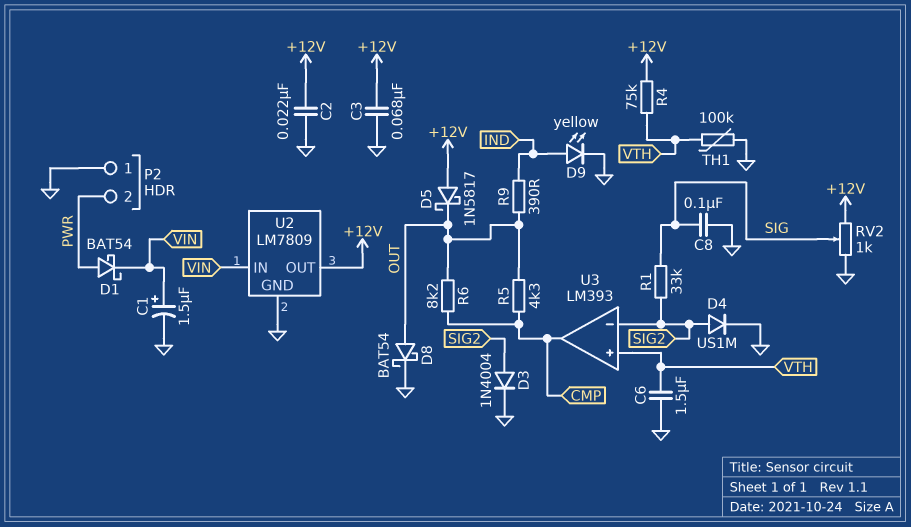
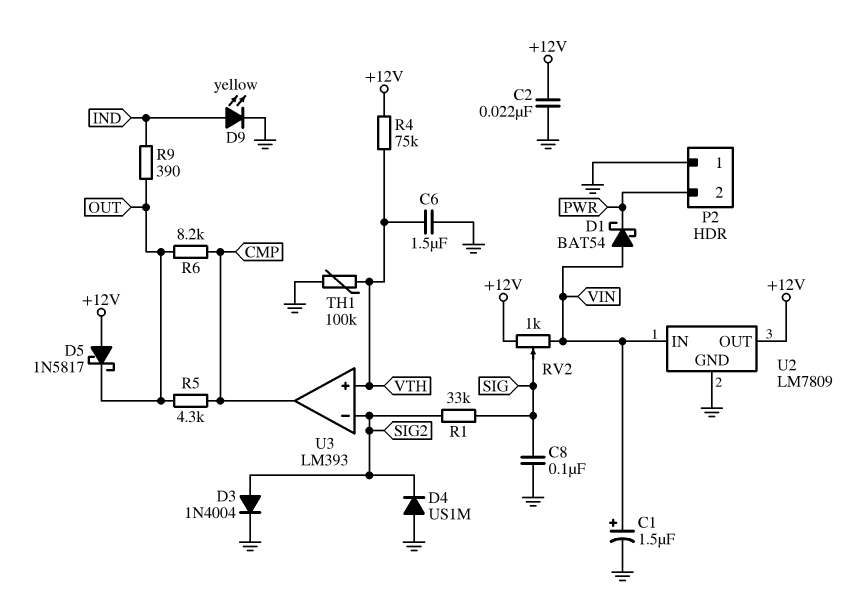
C3: 68nF (+12V, GND) -> none
D1: schottky BAT54 (A PWR, K VIN) -> schottky BAT54 (A VIN, K PWR)
D4: diode US1M (A SIG2, K GND) -> diode US1M (A GND, K SIG2)
D8: schottky BAT54 (A OUT, K GND) -> none
RV2: 1k (+12V, GND, wiper SIG) -> 1k (+12V, VIN, wiper SIG)

